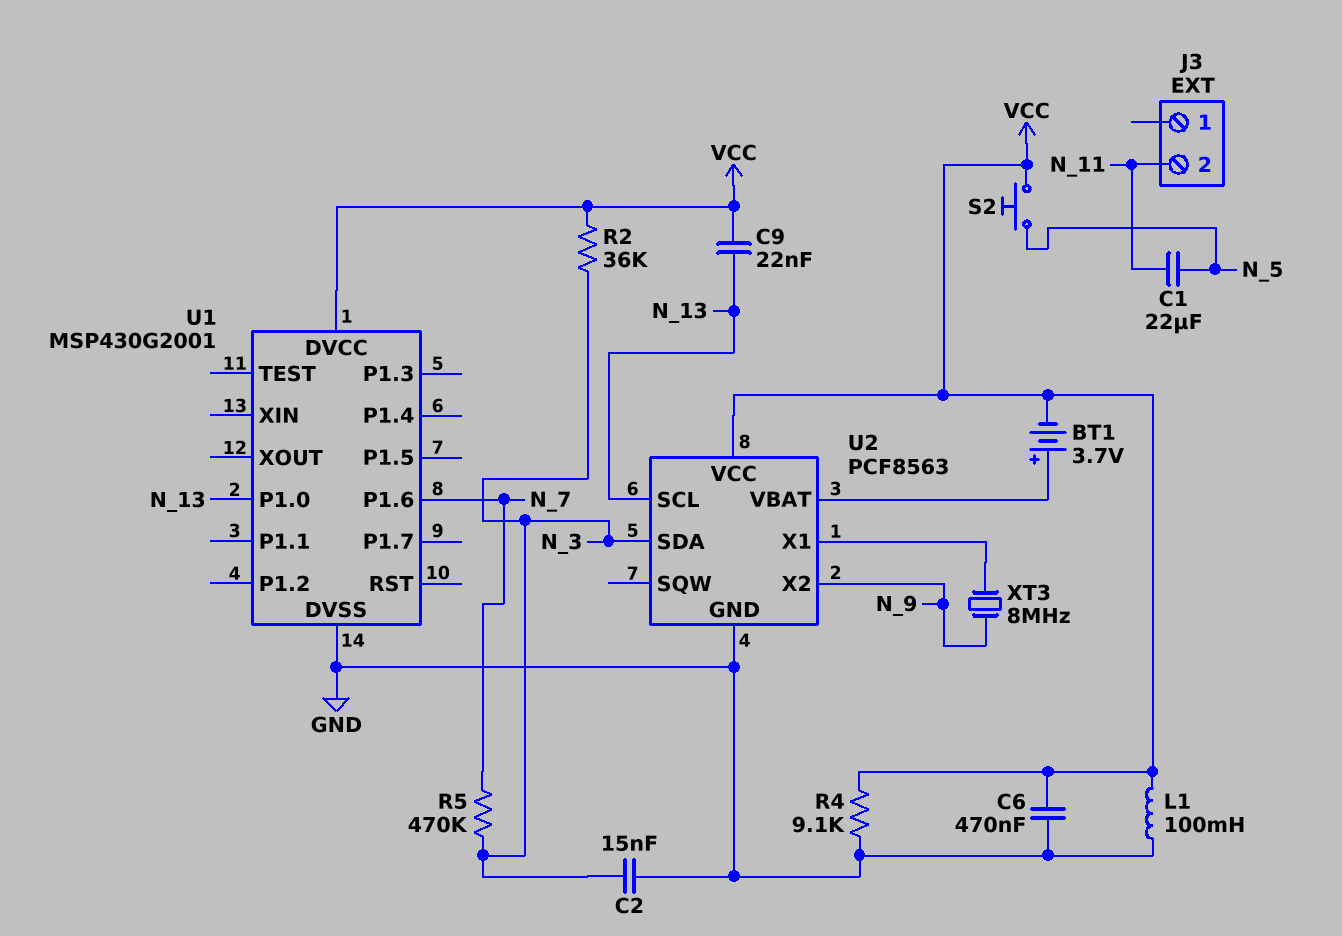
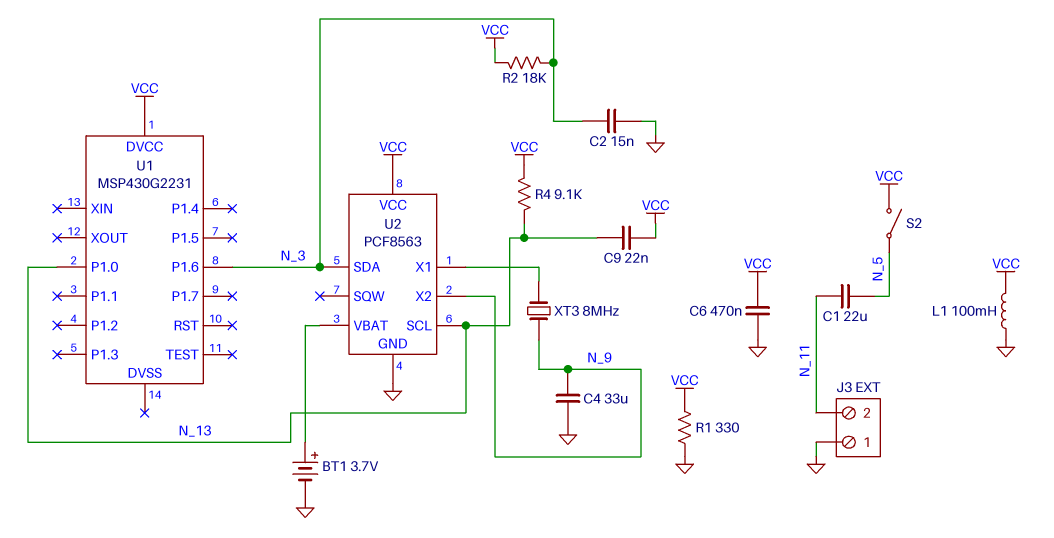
BT1: 3.7V (plus U2/VBAT, minus VCC) -> 3.7V (plus U2/VBAT, minus GND)
C4: none -> 33uF (GND, N_9)
J3 pin 1: none -> GND
R1: none -> 330 (GND, VCC)
R2: 36k (N_3, VCC) -> 18k (N_3, VCC)
R4: 9.1k (GND, VCC) -> 9.1k (N_13, VCC)
R5: 470k (N_3, N_7) -> none
S2: button (N_5, VCC) -> switch (N_5, VCC)
U1: MSP430G2001 -> MSP430G2231
U1 pin DVSS: GND -> none
U1 pin P1.6: N_7 -> N_3

